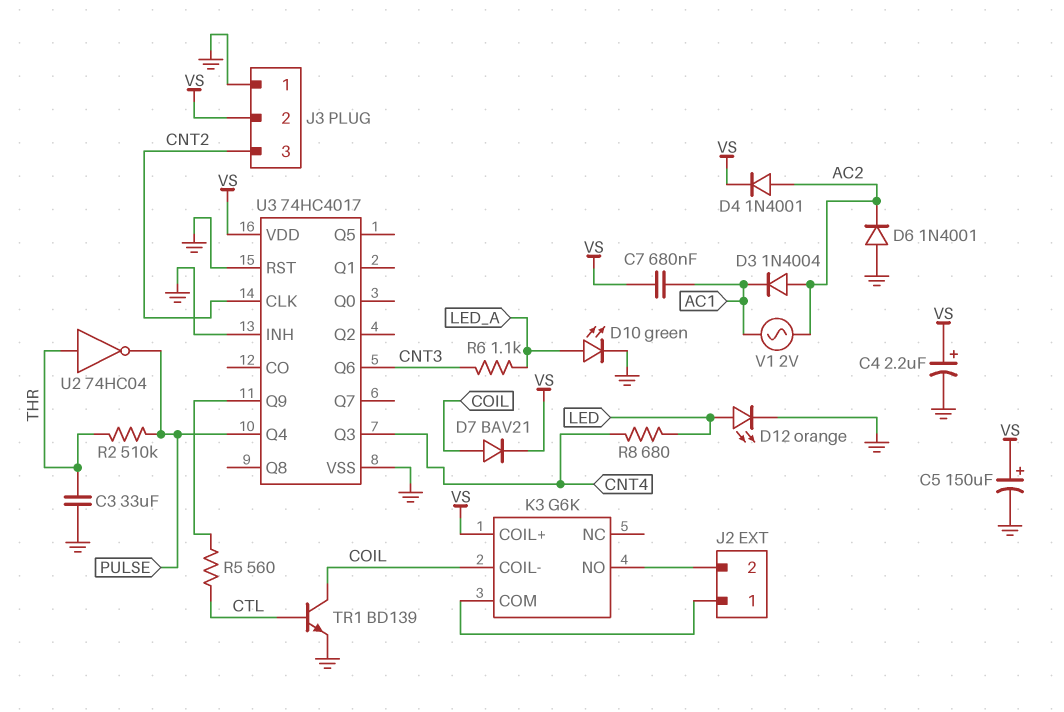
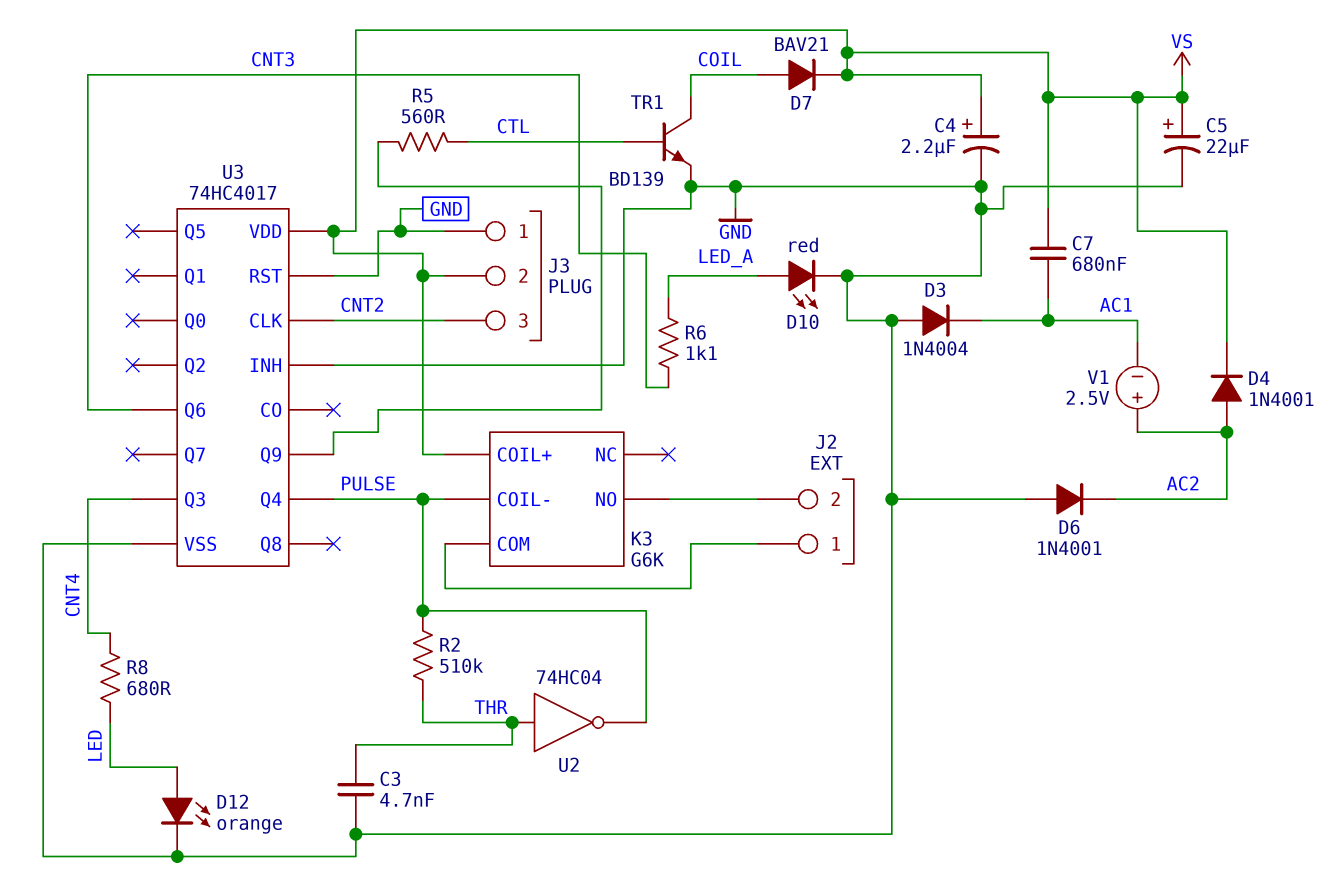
C3: 33uF (GND, THR) -> 4.7nF (GND, THR)
C5: 150uF (plus VS, minus GND) -> 22uF (plus VS, minus GND)
D3: diode 1N4004 (A AC2, K AC1) -> diode 1N4004 (A GND, K AC1)
D10: LED green (A LED_A, K GND) -> LED red (A LED_A, K GND)
K3 pin COIL-: COIL -> PULSE
V1: AC 2V (AC1, AC2) -> 2.5V (plus AC2, minus AC1)

